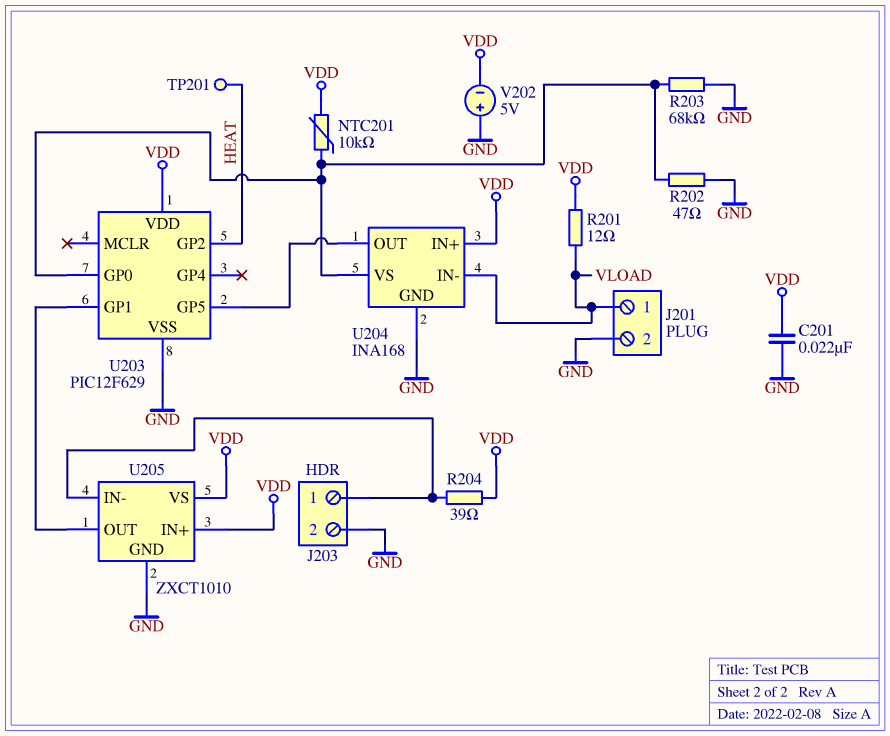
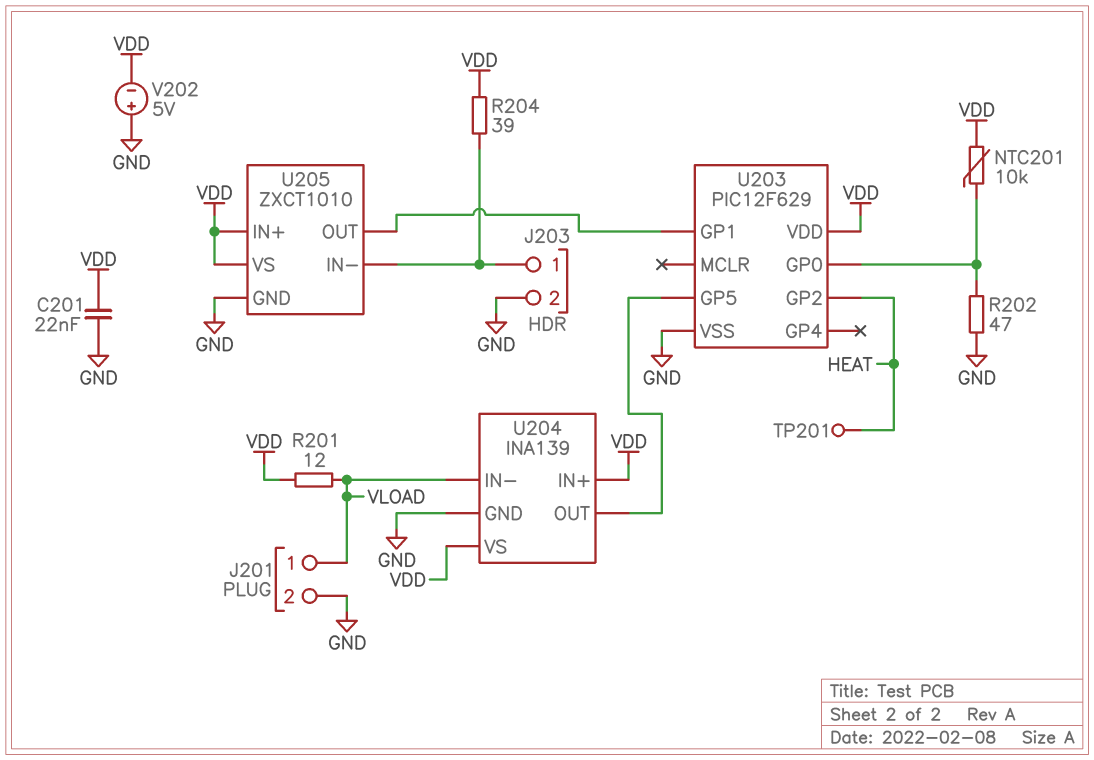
R203: 68k (GND, U203/GP0) -> none
U204: INA168 -> INA139
U204 pin VS: U203/GP0 -> VDD

